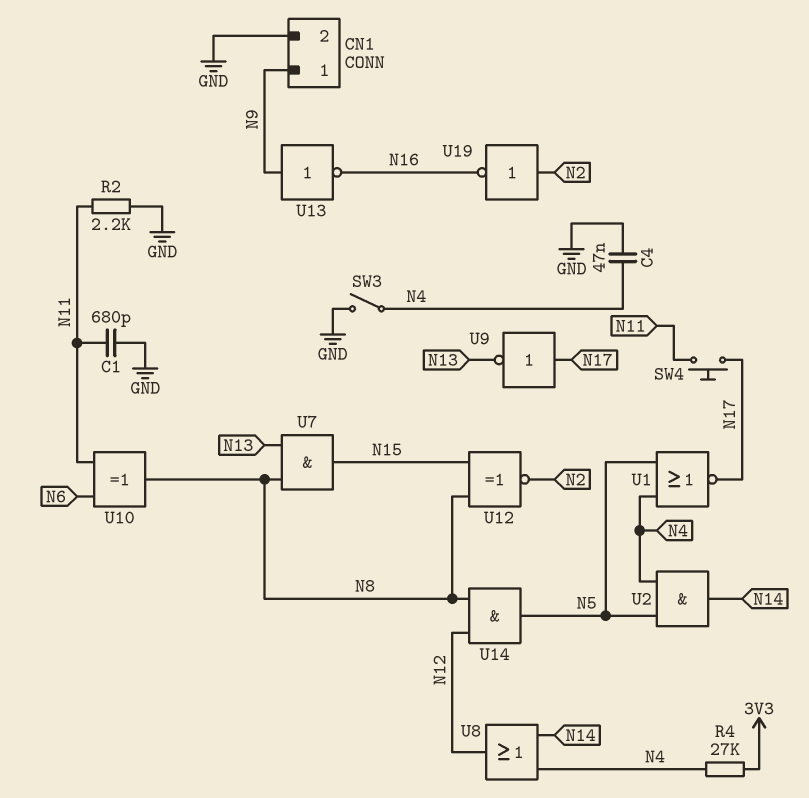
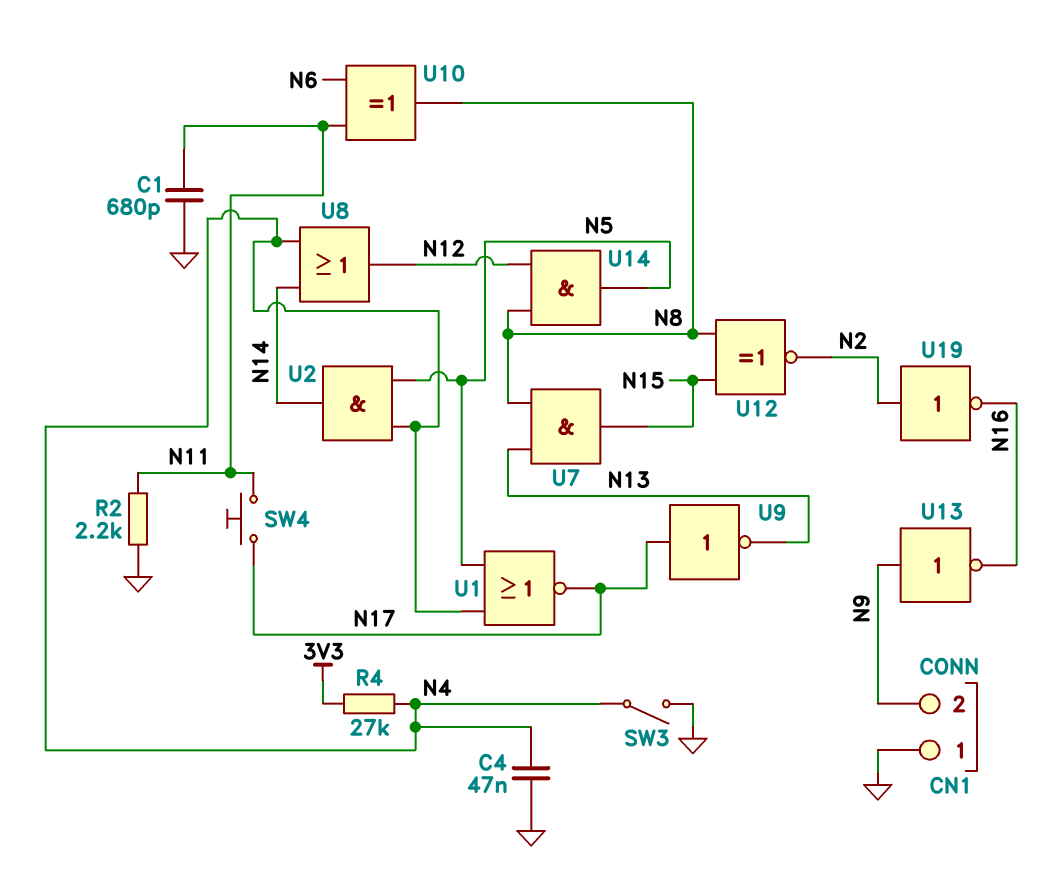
CN1 pin 1: N9 -> GND
CN1 pin 2: GND -> N9

